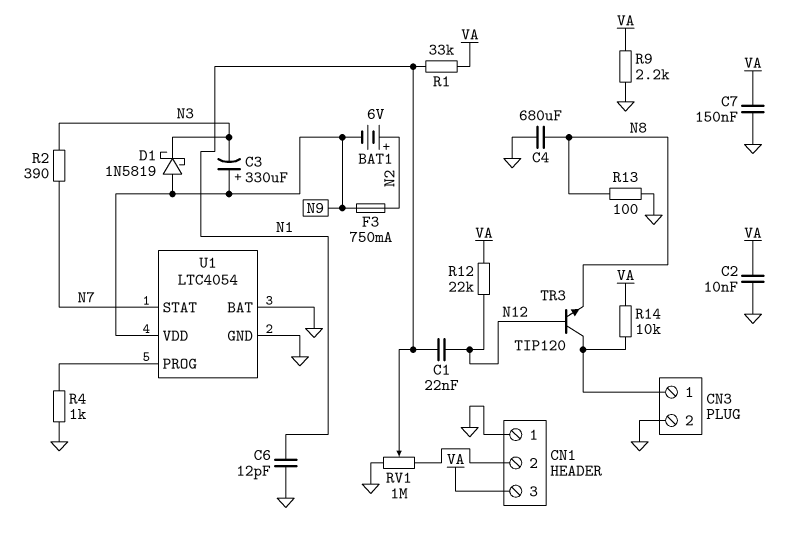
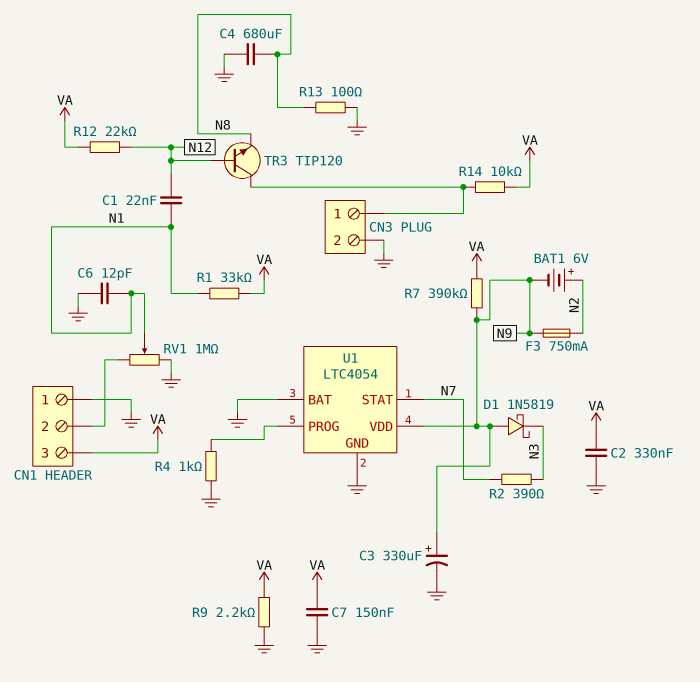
C2: 10nF (GND, VA) -> 330nF (GND, VA)
C3: 330uF (plus N9, minus N3) -> 330uF (plus N9, minus GND)
R7: none -> 390k (N9, VA)

